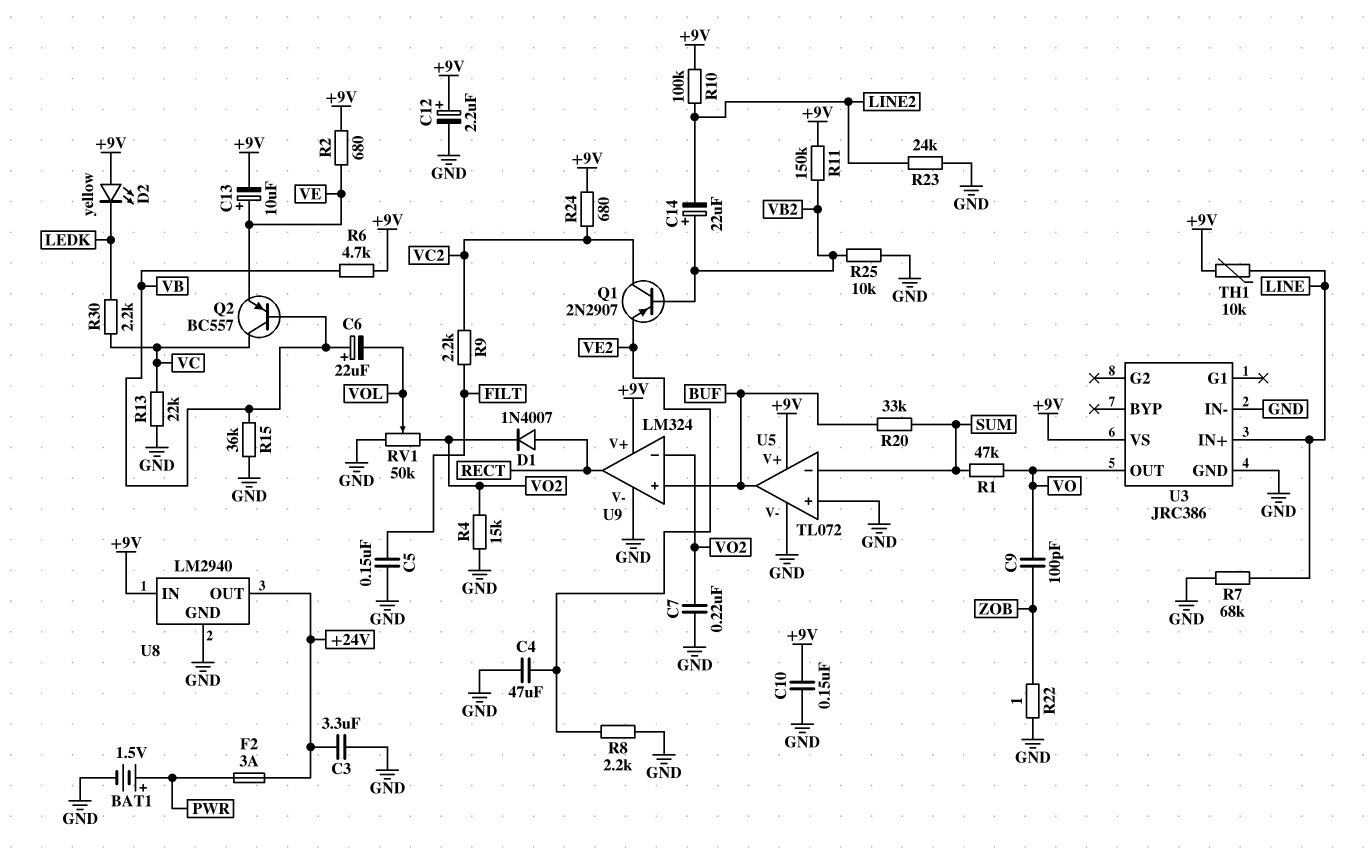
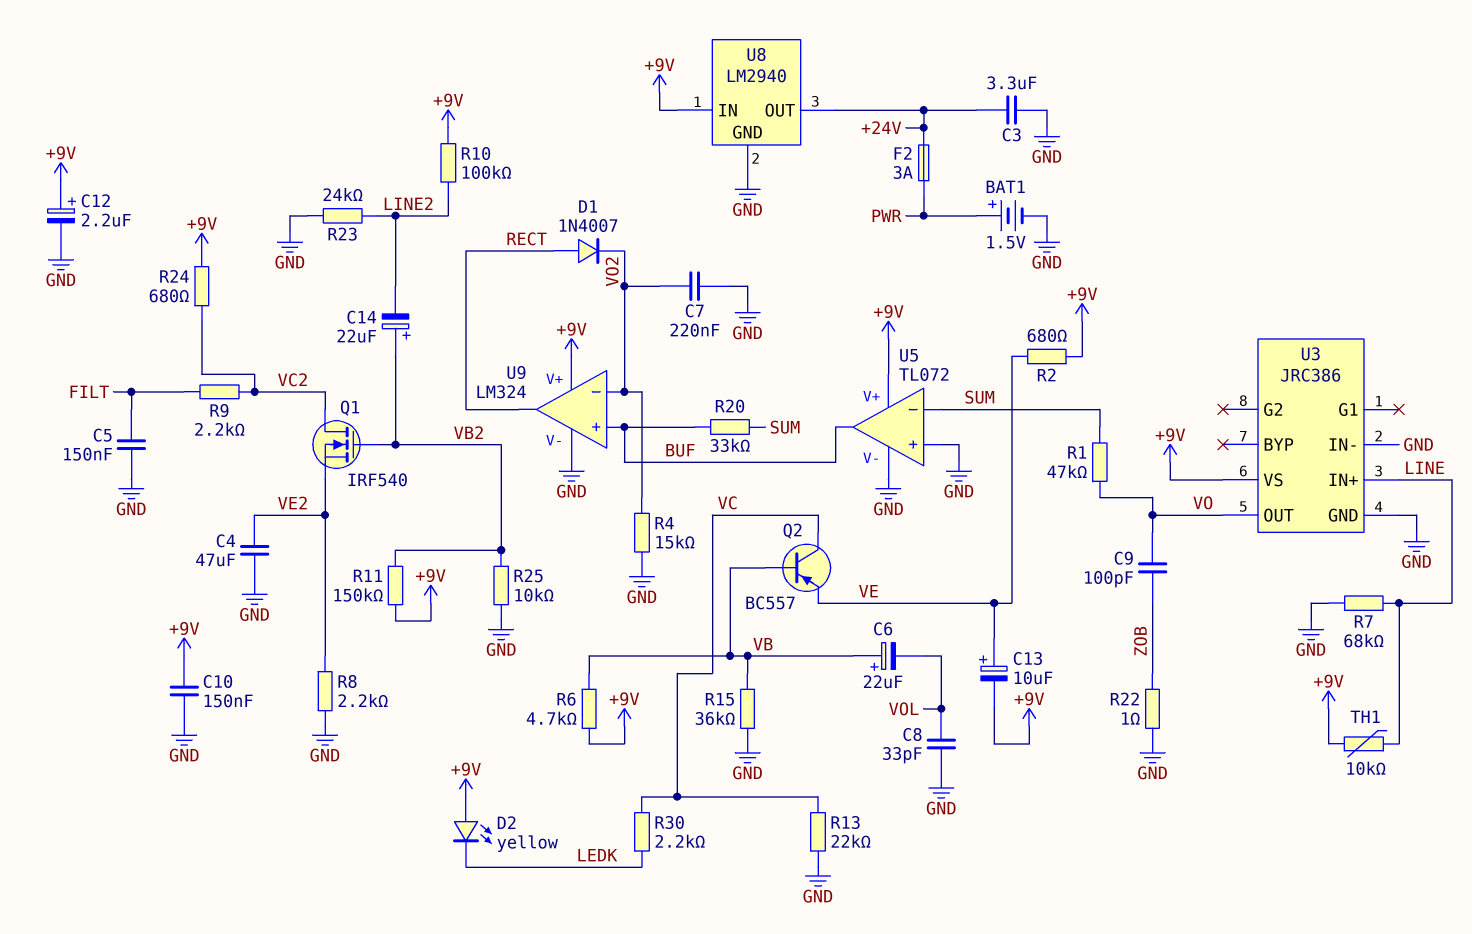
C8: none -> 33pF (GND, VOL)
Q1: PNP 2N2907 (B VB2, C VC2, E VE2) -> NMOS IRF540 (G VB2, D VC2, S VE2)
RV1: 50k (GND, VO2, wiper VOL) -> none

